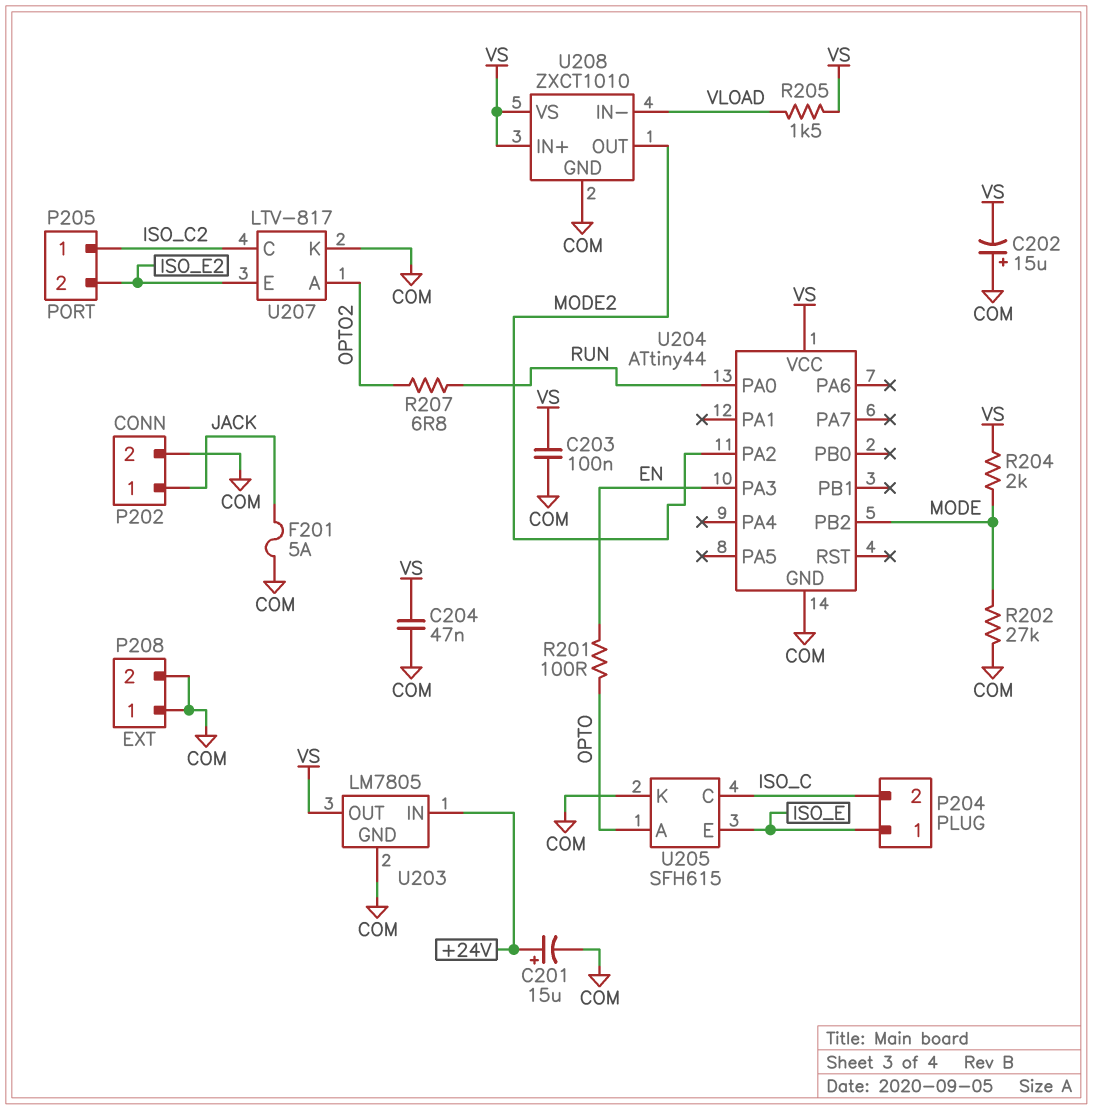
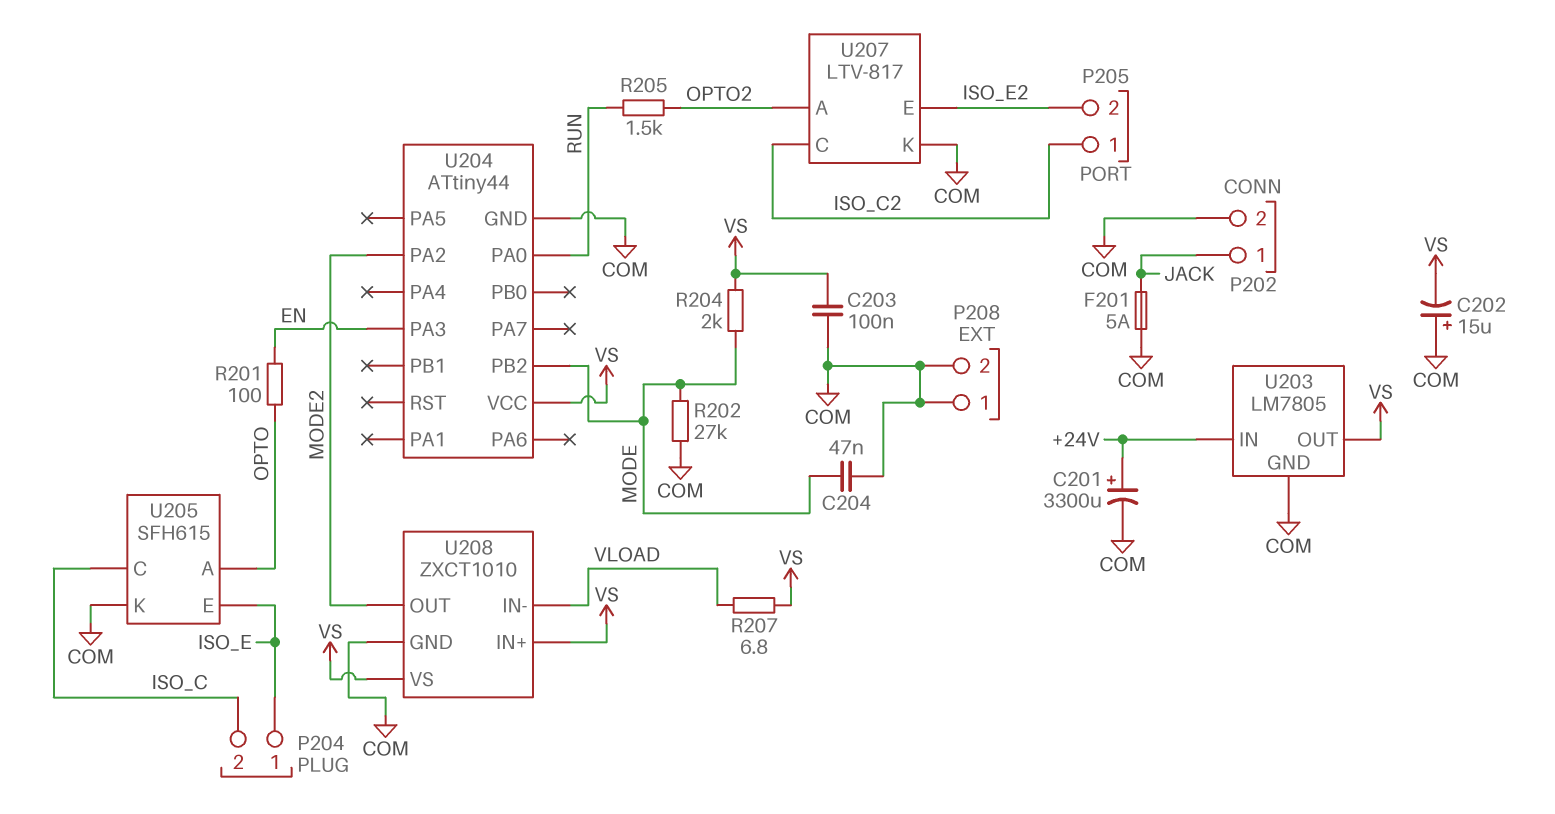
C201: 15uF (plus +24V, minus COM) -> 3300uF (plus +24V, minus COM)
C204: 47nF (COM, VS) -> 47nF (COM, MODE)
R205: 1.5k (VLOAD, VS) -> 1.5k (OPTO2, RUN)
R207: 6.8 (OPTO2, RUN) -> 6.8 (VLOAD, VS)

